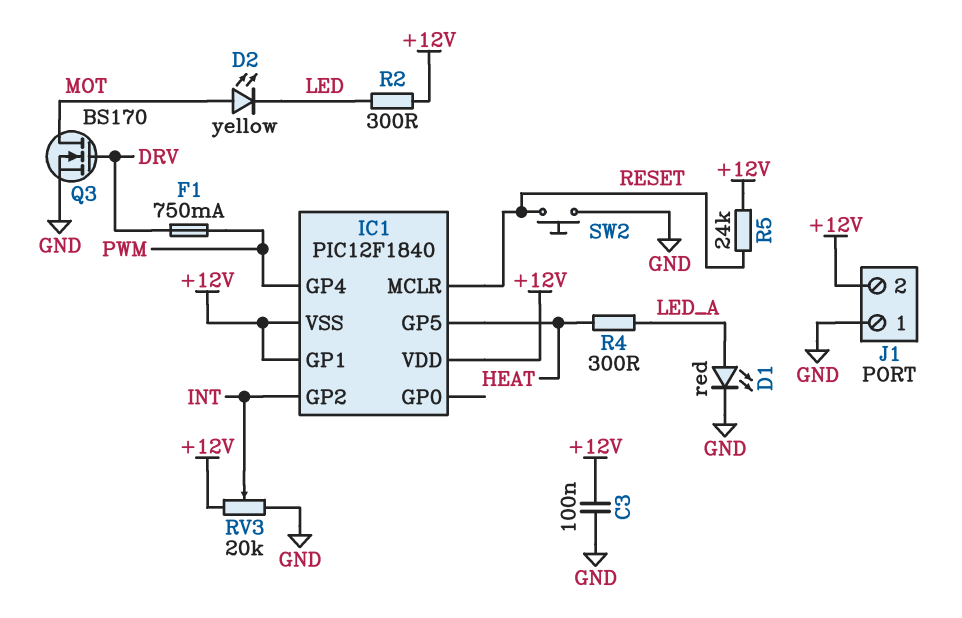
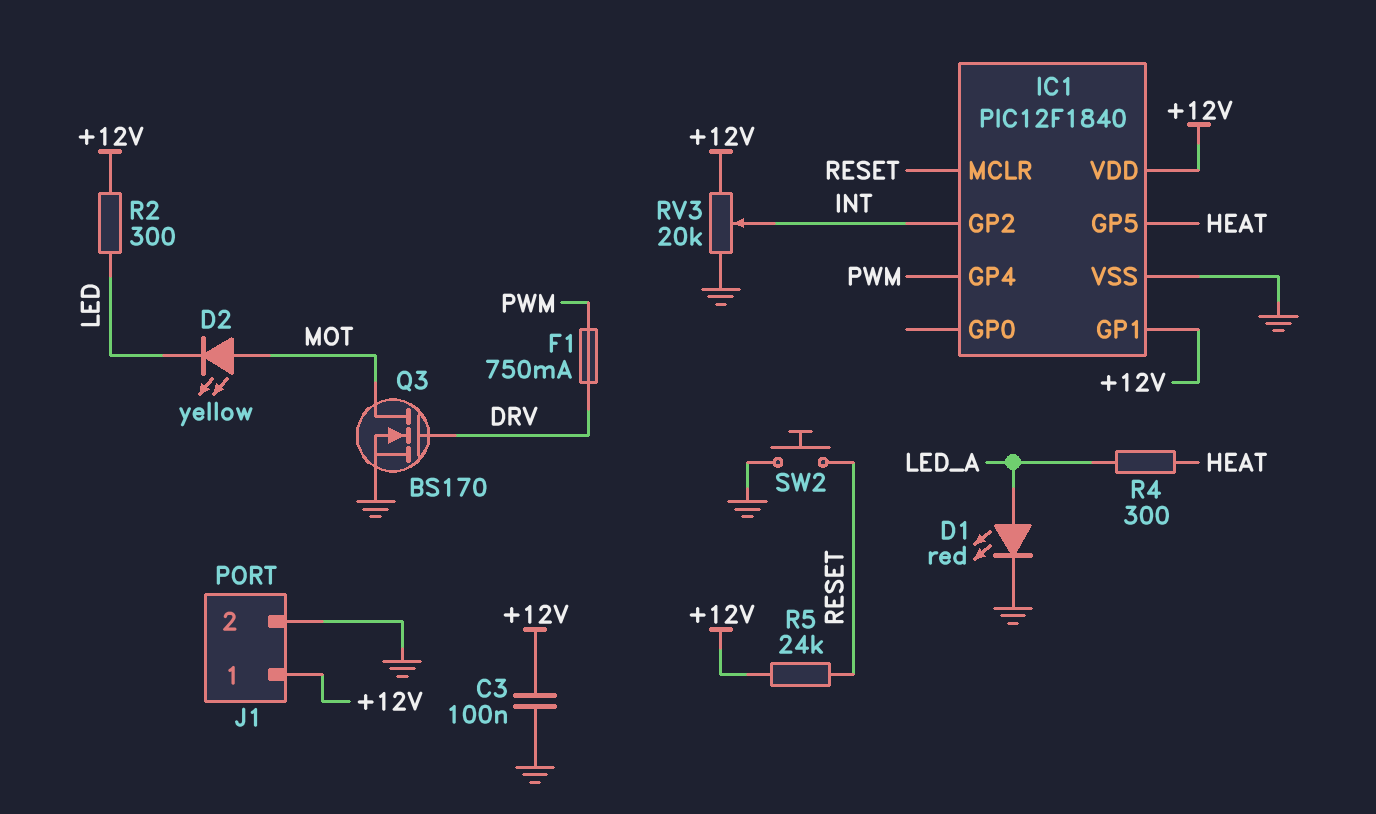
IC1 pin VSS: +12V -> GND
J1 pin 1: GND -> +12V
J1 pin 2: +12V -> GND

